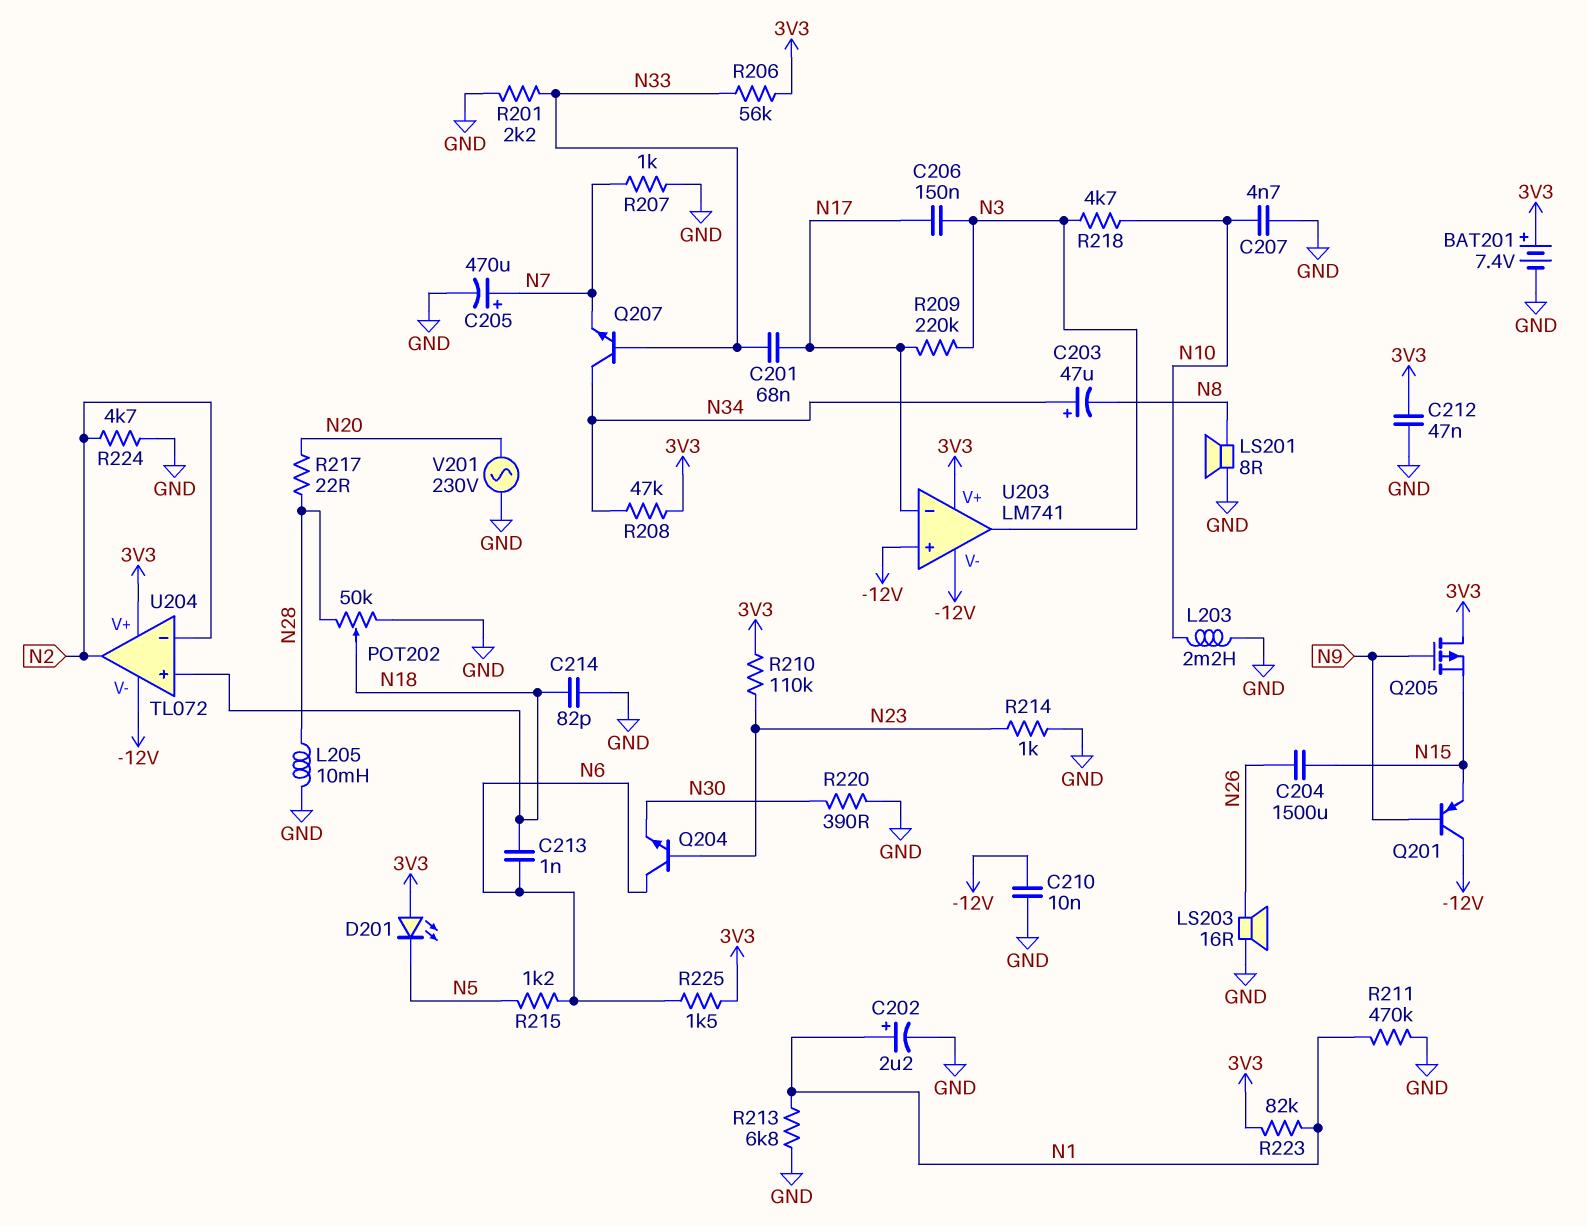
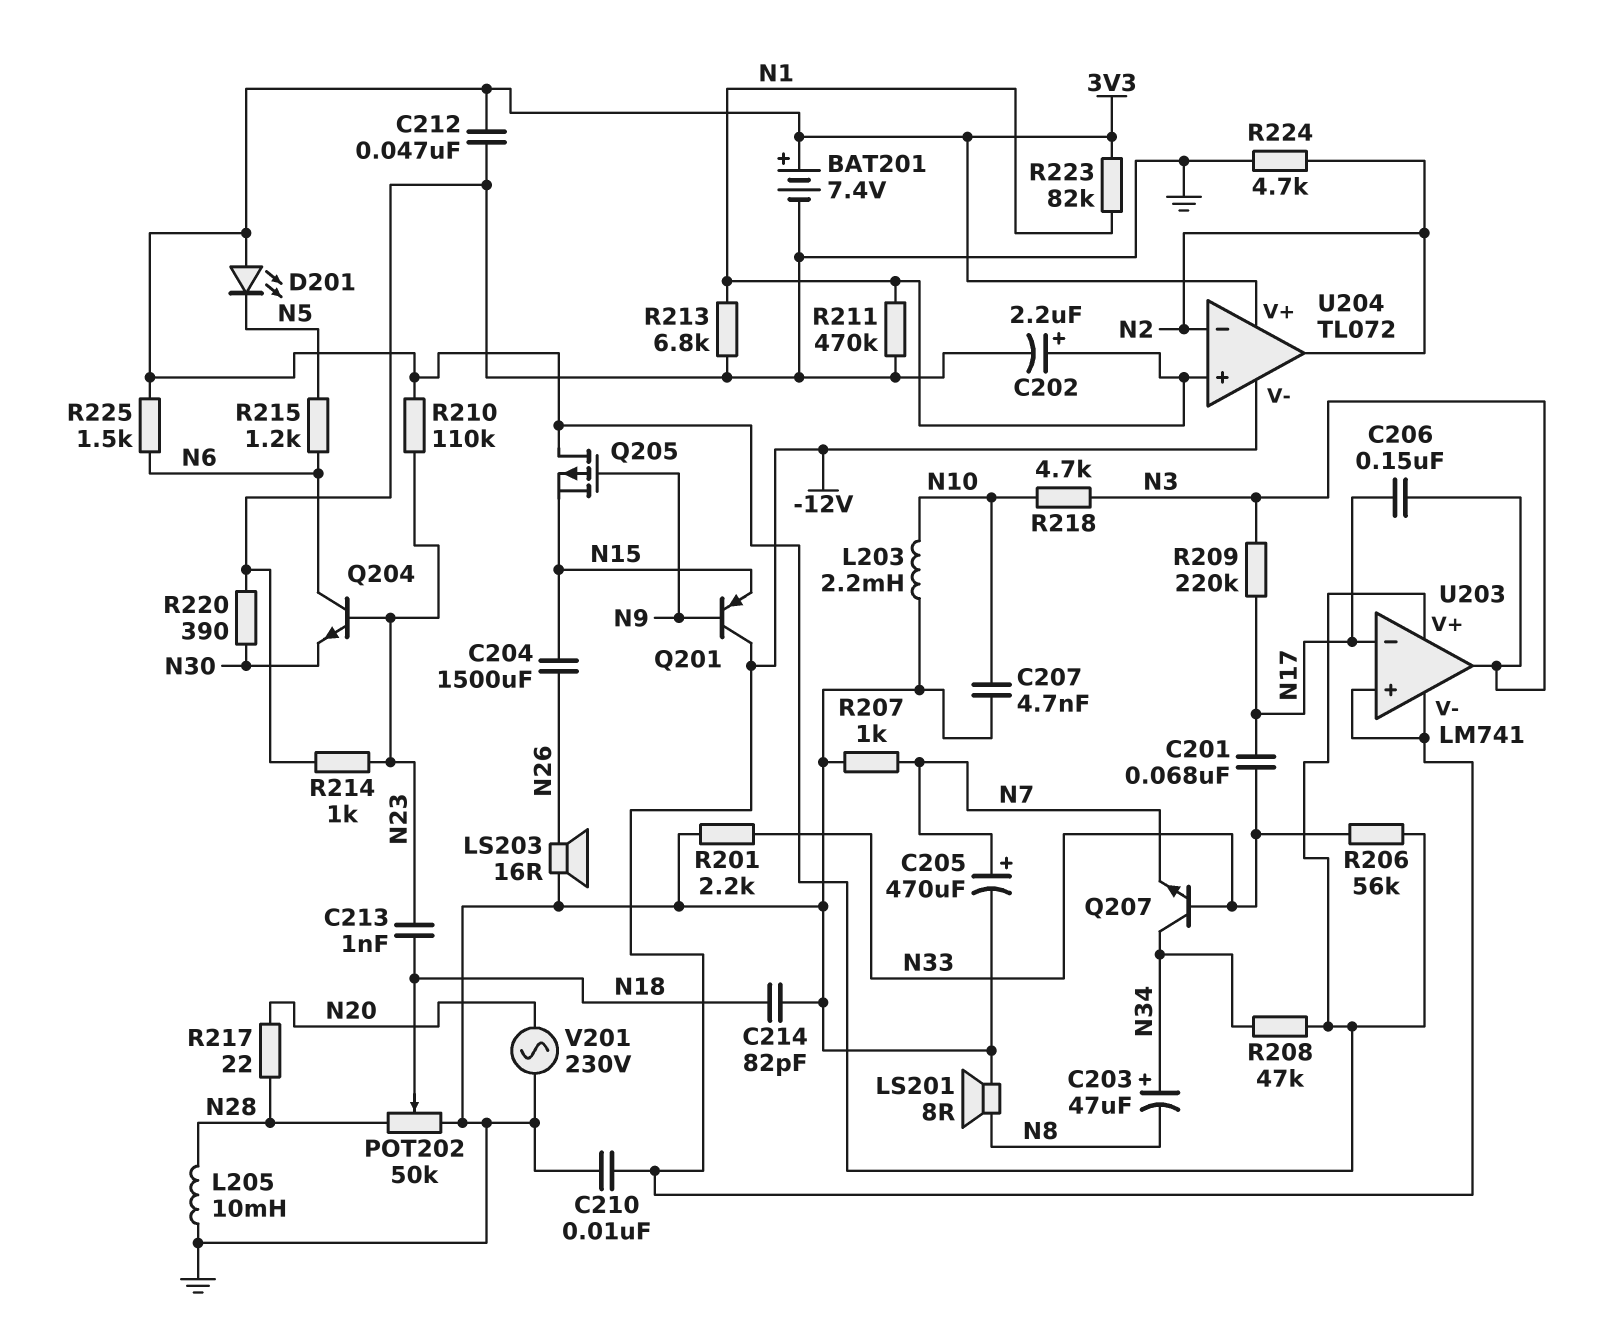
C213: 1nF (N6, N18) -> 1nF (N18, N23)
U204 pin in+: N18 -> N1

